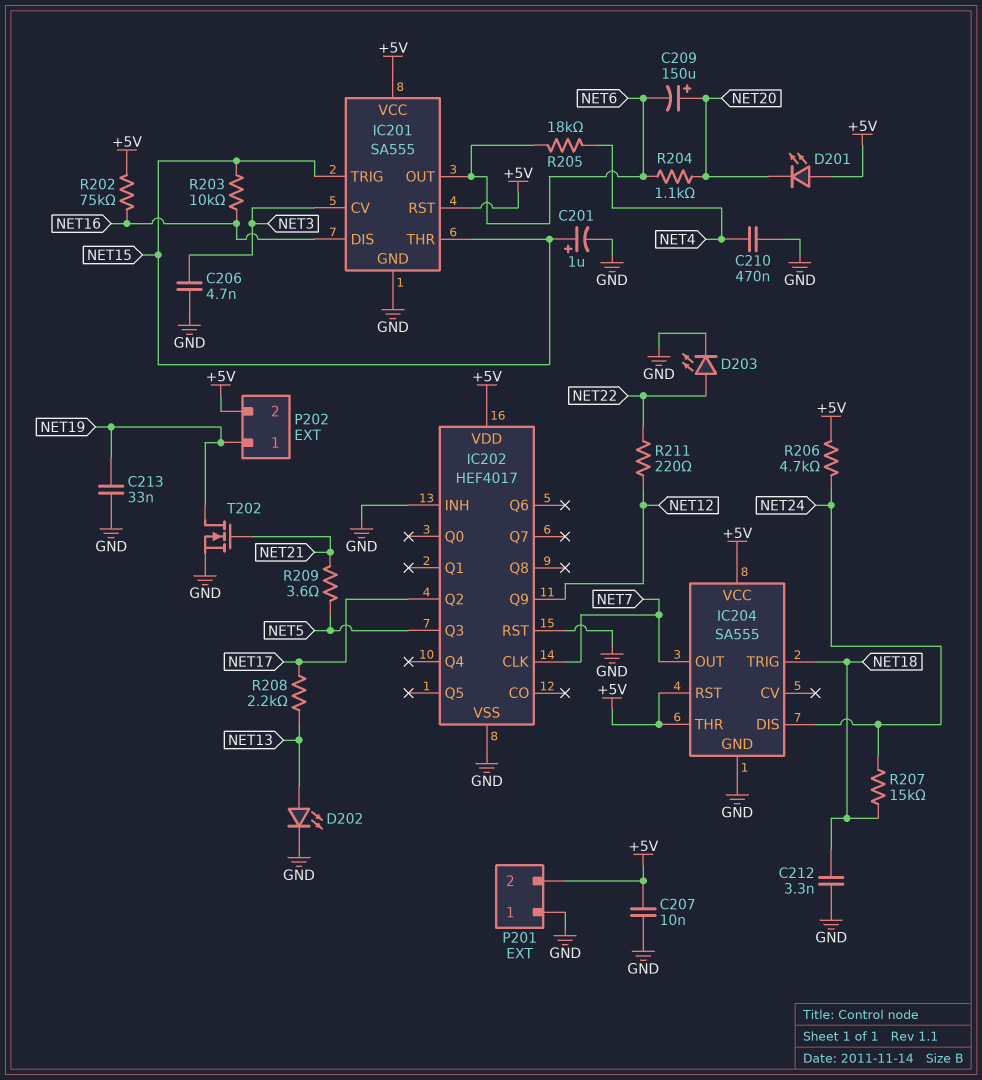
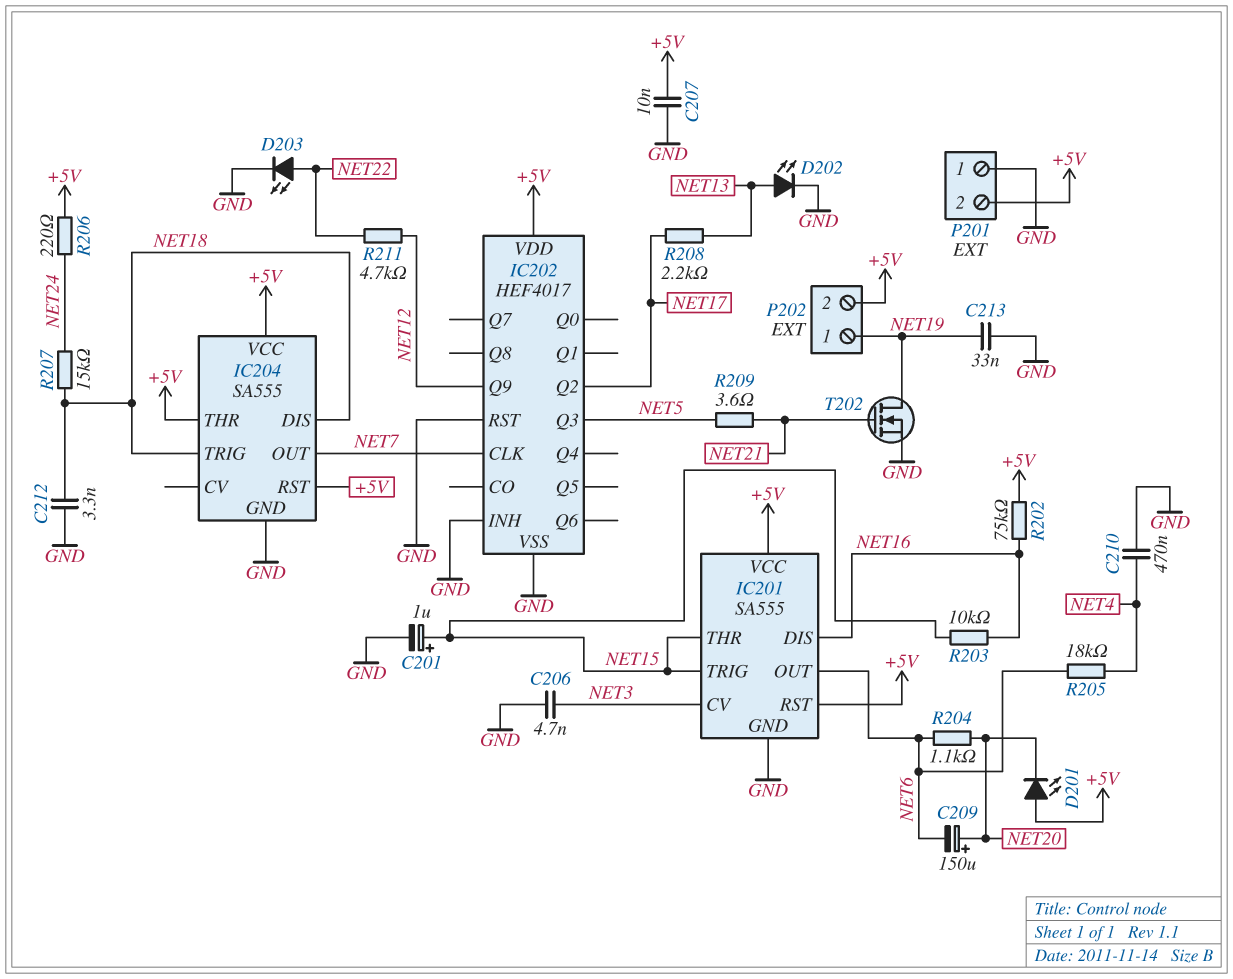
IC204 pin DIS: NET24 -> NET18
R206: 4.7k (+5V, NET24) -> 220 (+5V, NET24)
R211: 220 (NET12, NET22) -> 4.7k (NET12, NET22)

